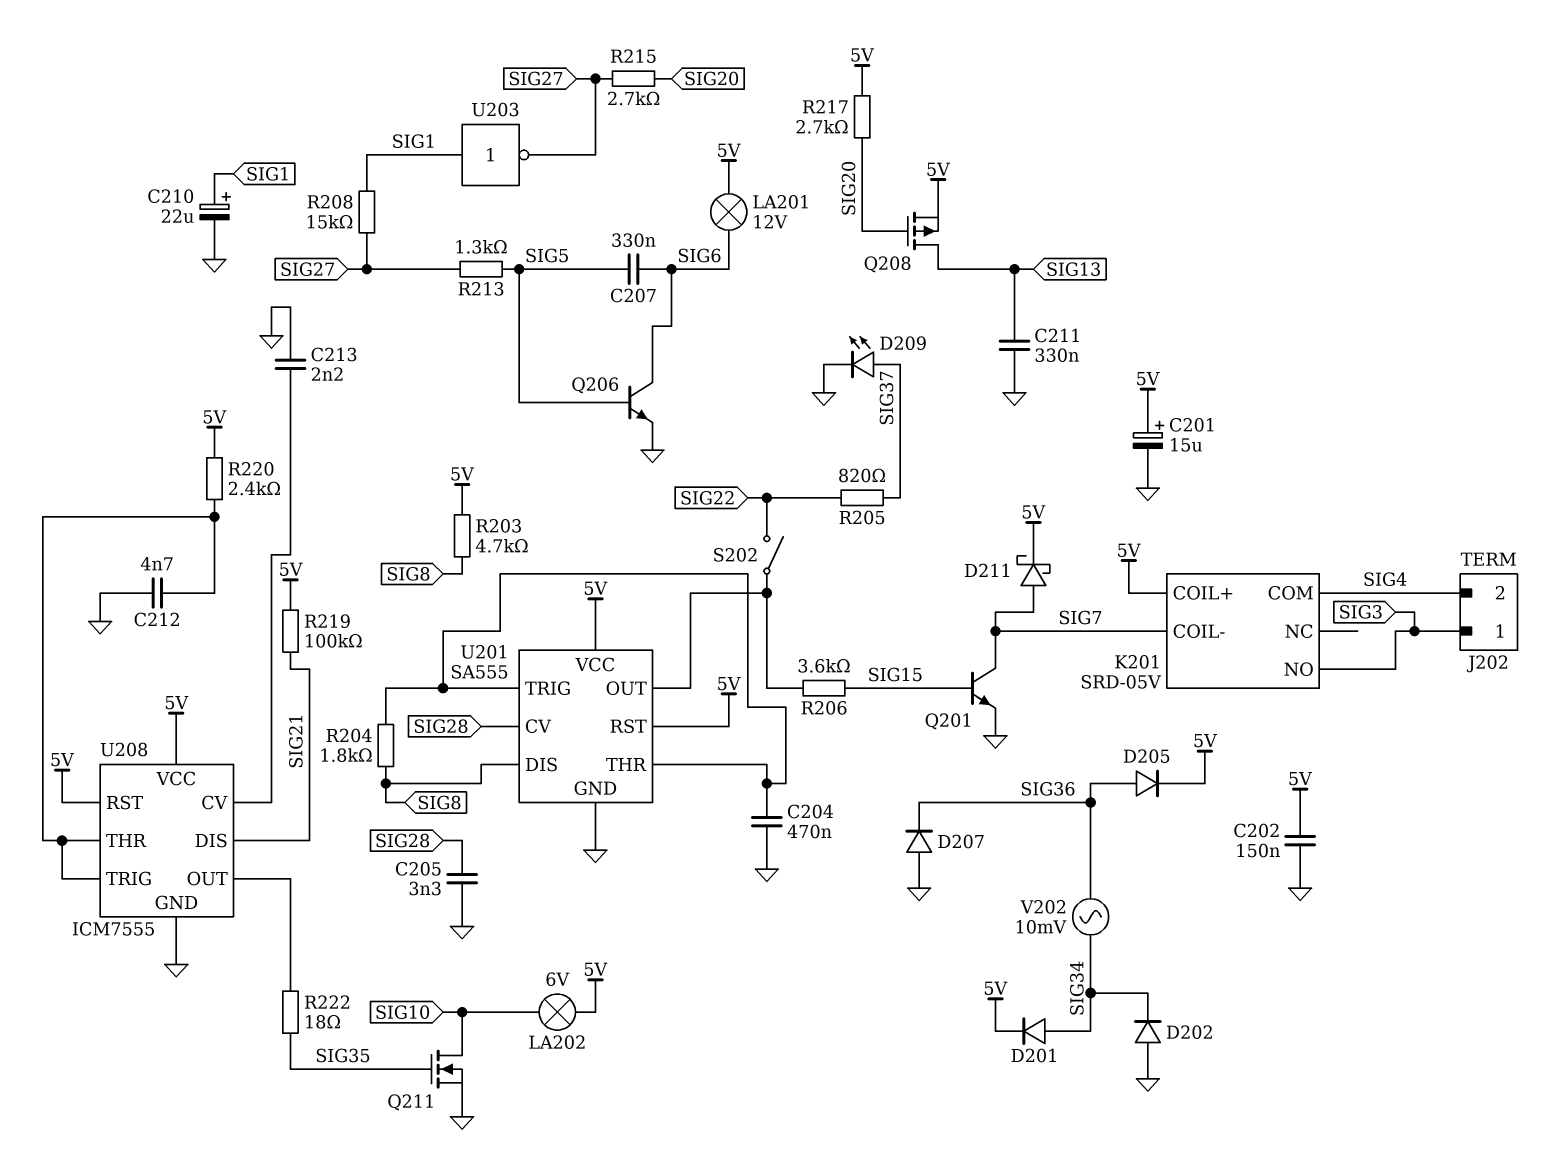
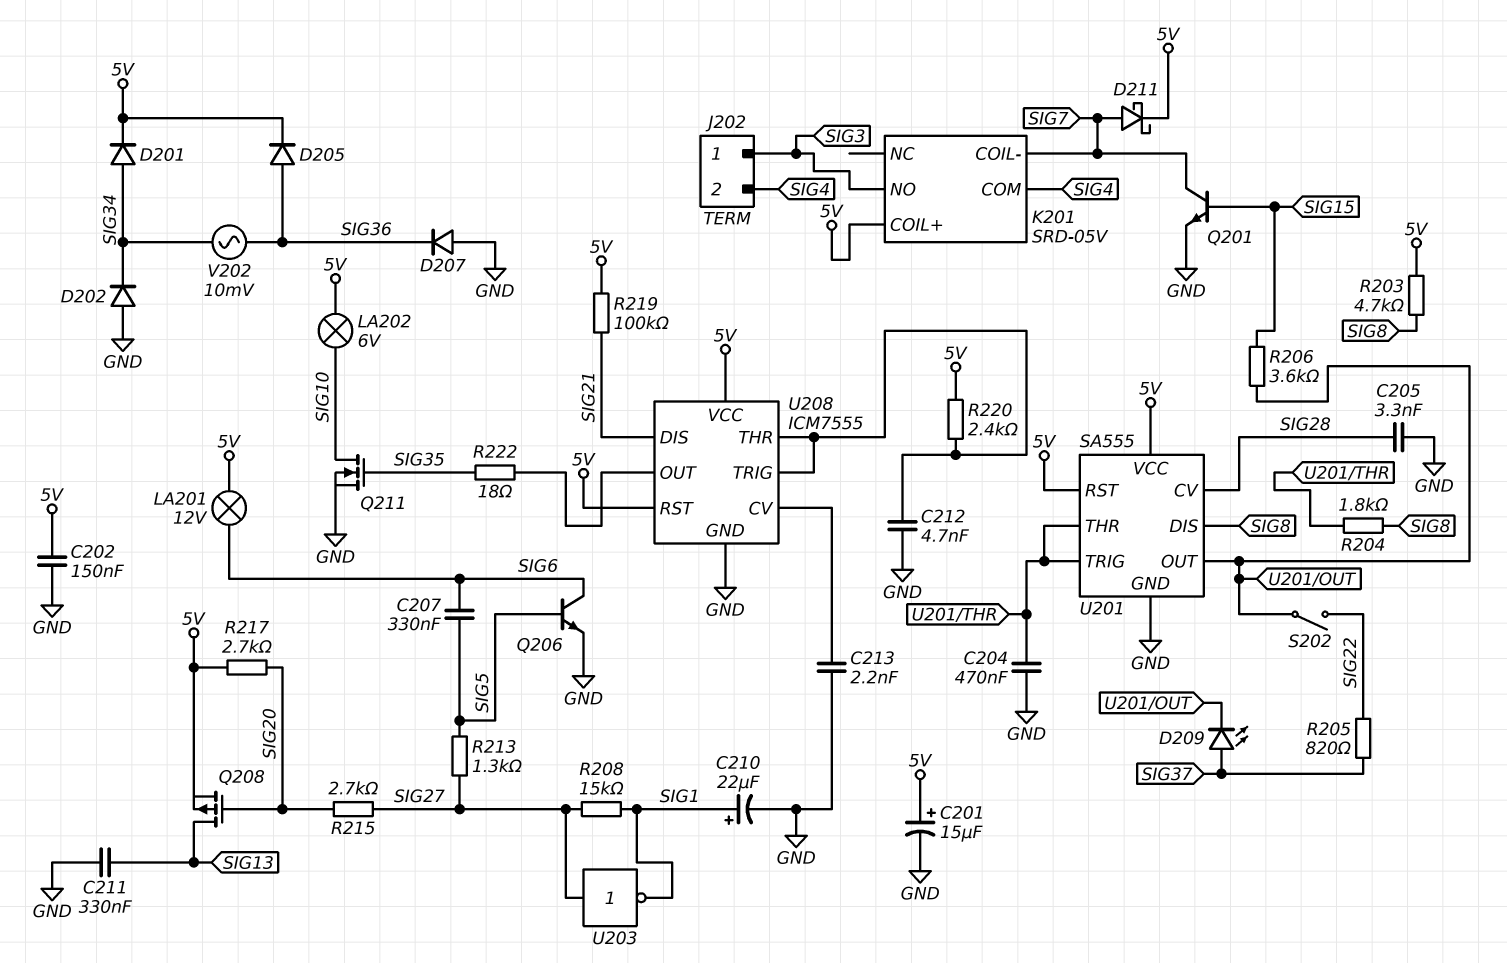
D209: LED (A SIG37, K GND) -> LED (A SIG37, K U201/OUT)
U203: NOT (in SIG1, out SIG27) -> NOT (in SIG27, out SIG1)

